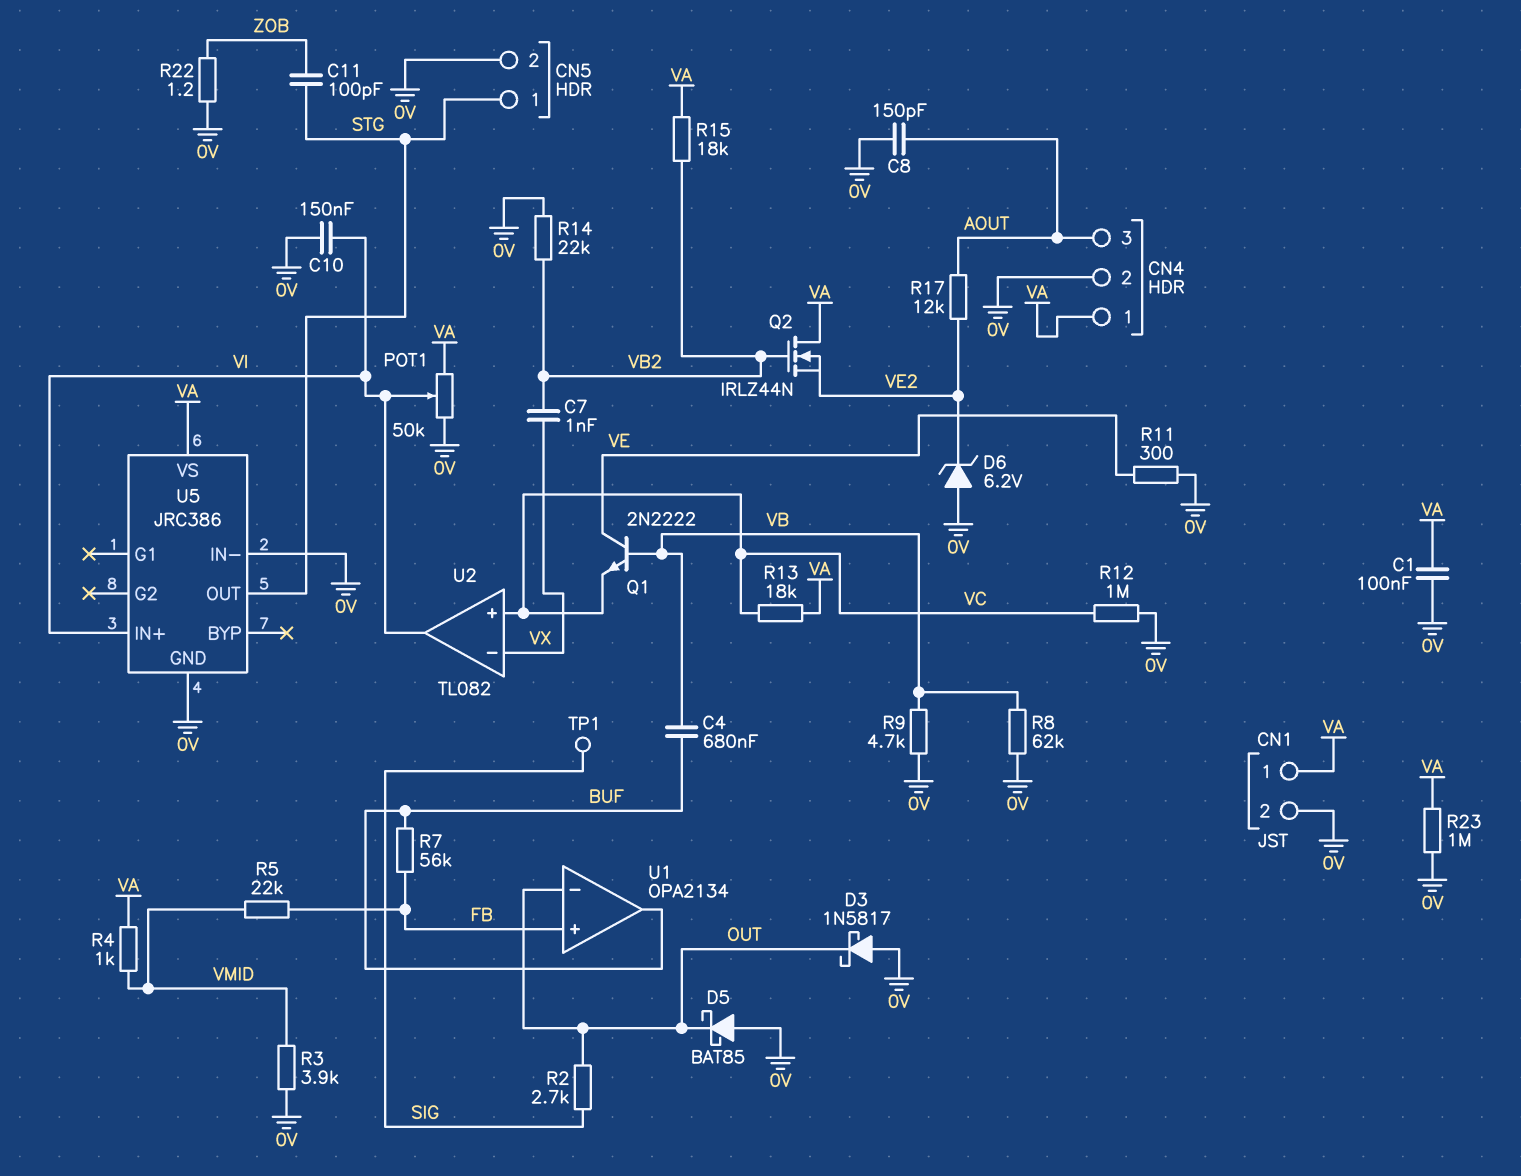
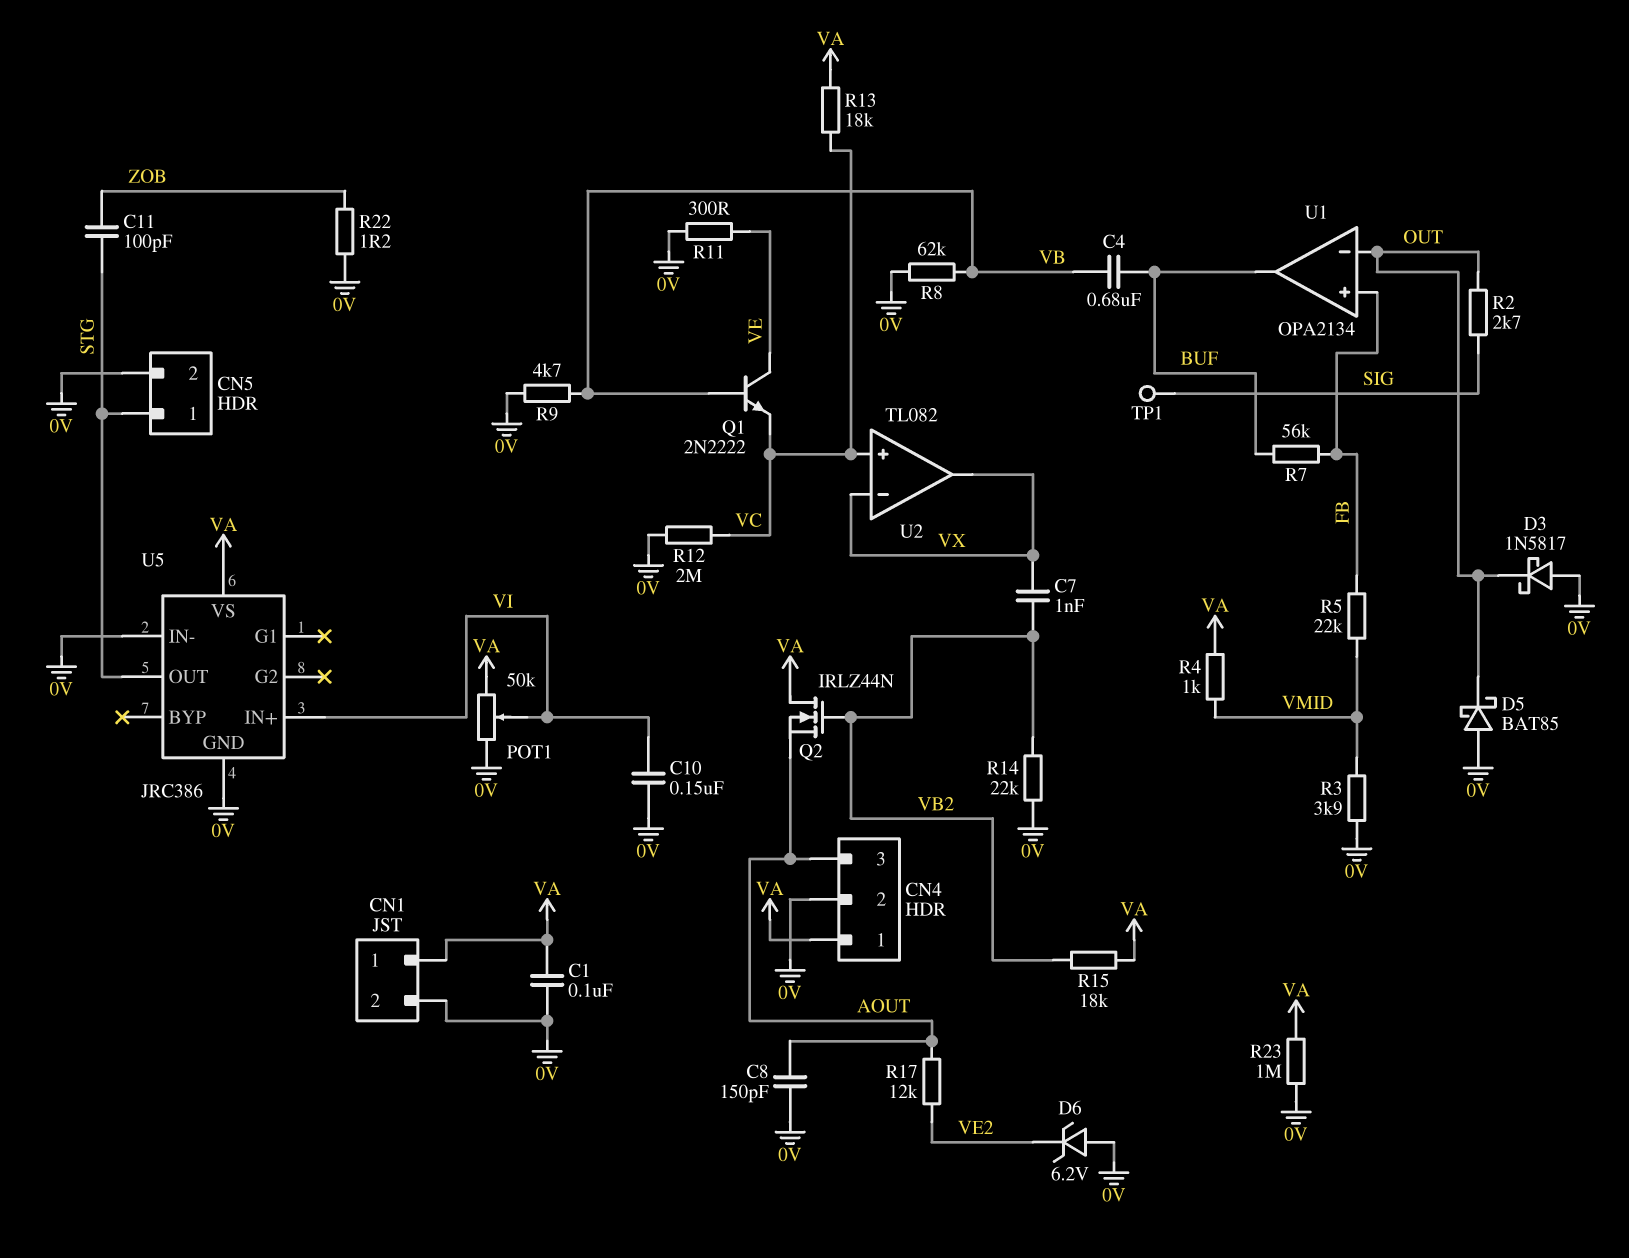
Q2: NMOS IRLZ44N (G VB2, D VA, S VE2) -> NMOS IRLZ44N (G VB2, D VA, S AOUT)
R12: 1M (0V, VC) -> 2M (0V, VC)
U2 pin out: VI -> VX

